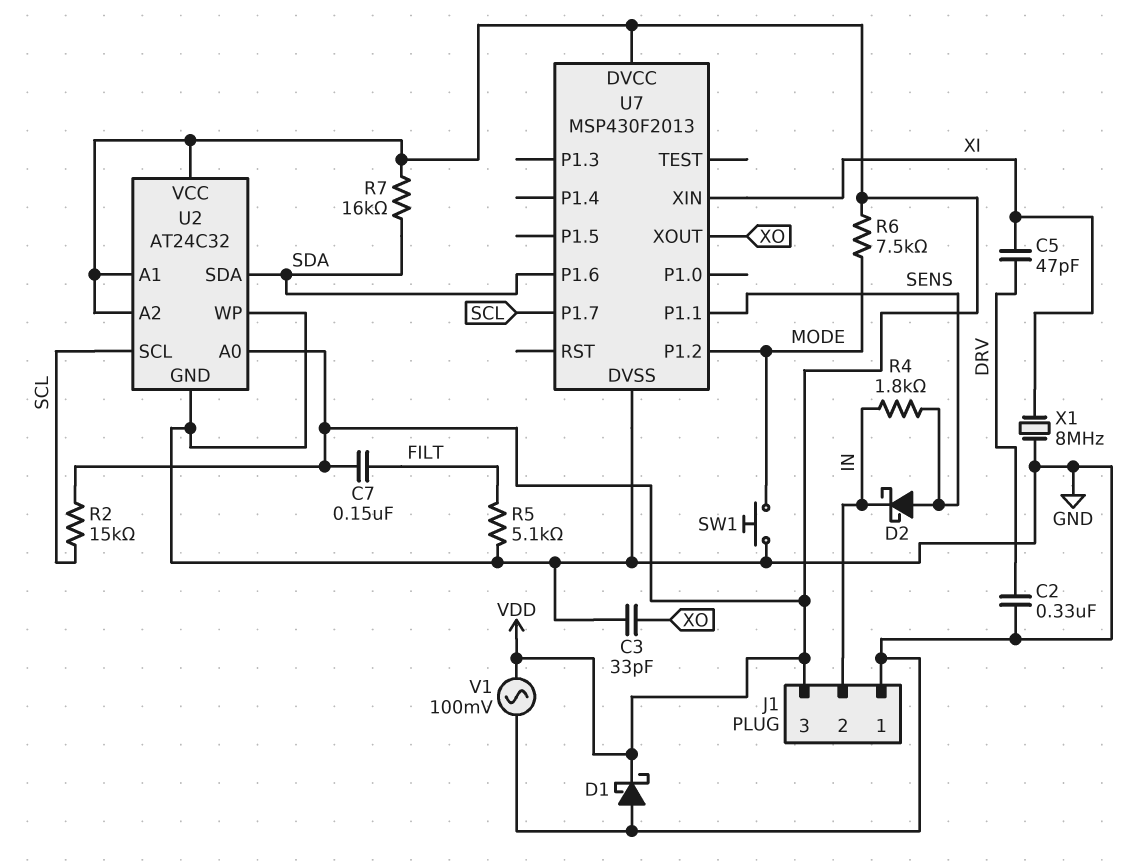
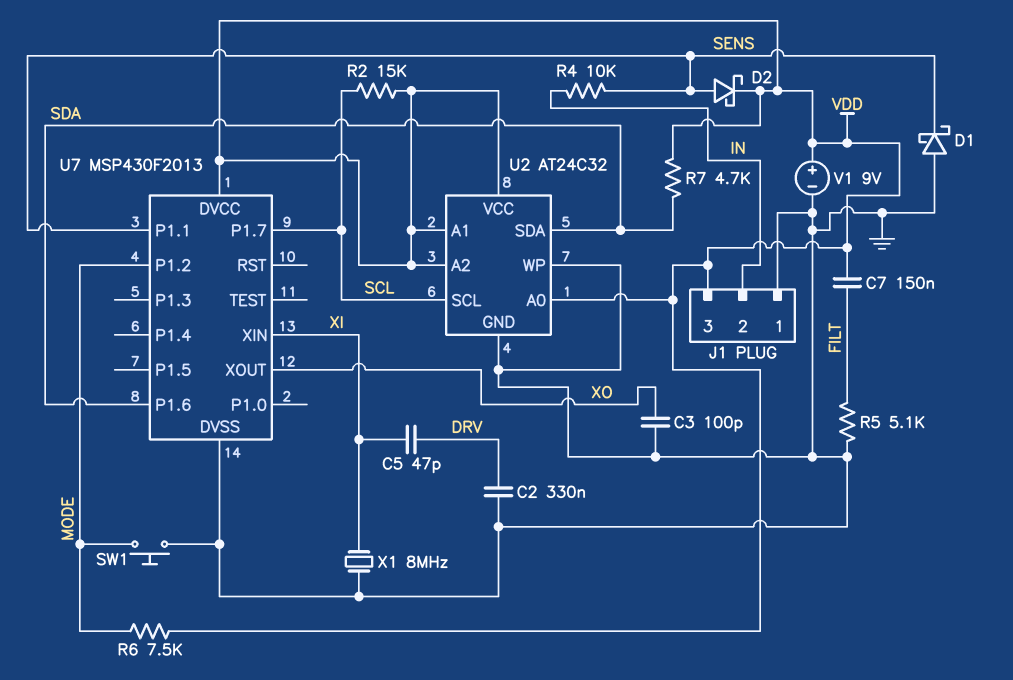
C3: 33pF (GND, XO) -> 100pF (GND, XO)
D1: schottky (A GND, K VDD) -> schottky (A GND, K SENS)
D2: schottky (A SENS, K IN) -> schottky (A SENS, K VDD)
R4: 1.8k (IN, SENS) -> 10k (IN, SENS)
R7: 16k (SDA, VDD) -> 4.7k (SDA, VDD)
V1: AC 100mV (GND, VDD) -> 9V (plus VDD, minus GND)

